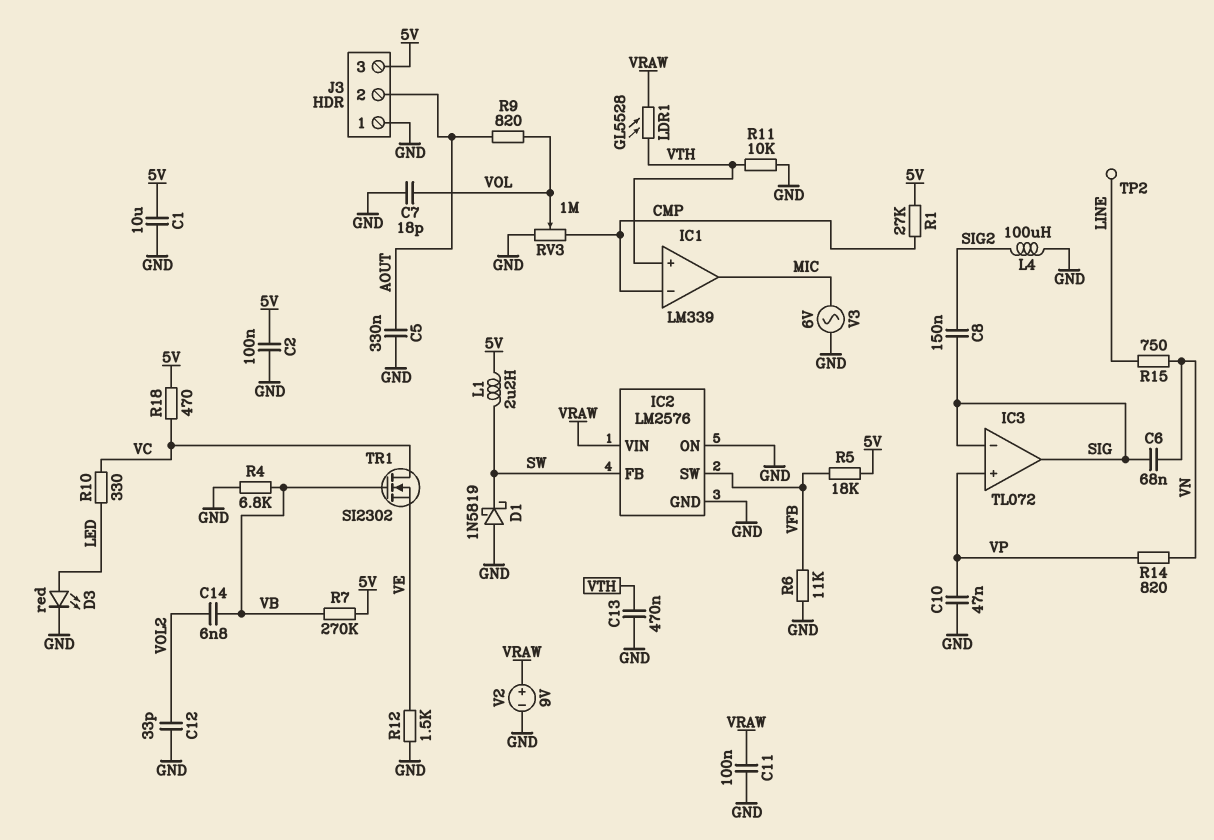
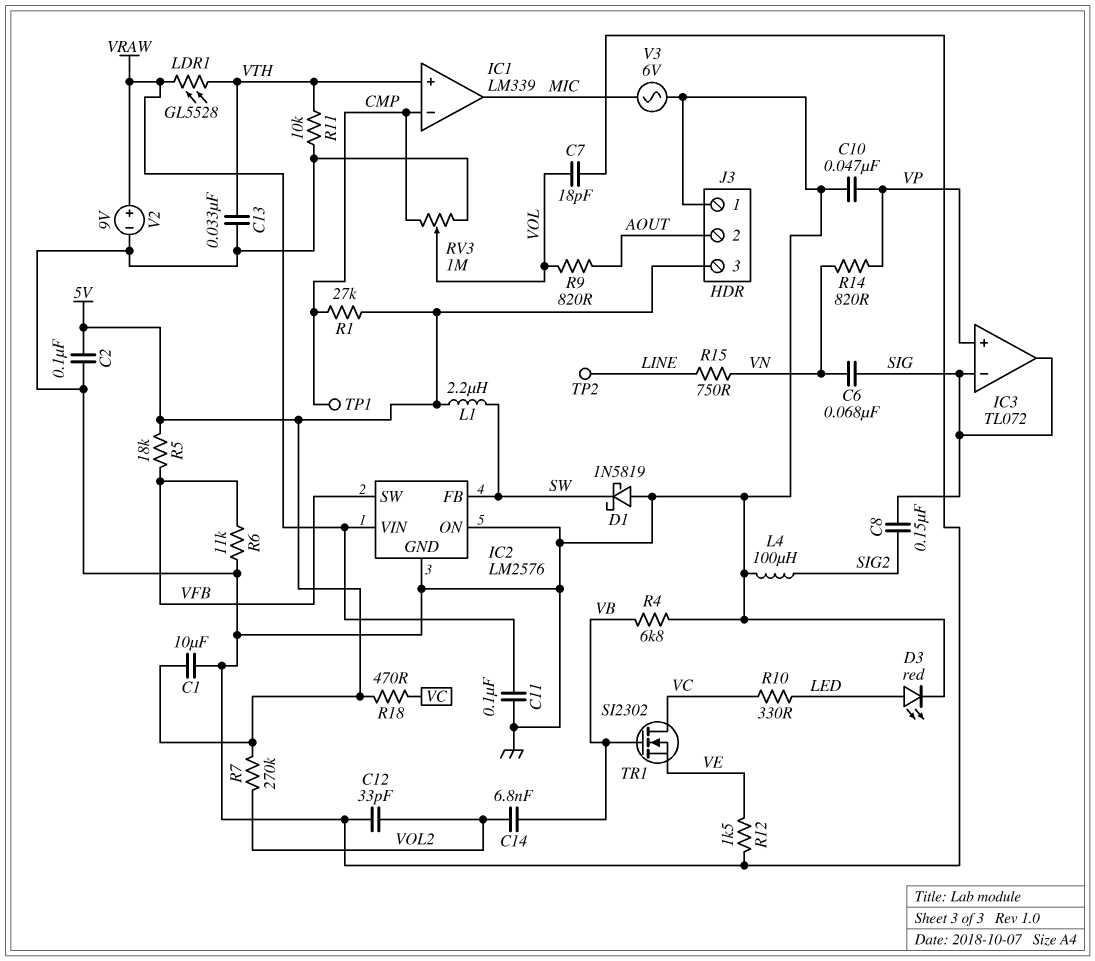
C5: 330nF (AOUT, GND) -> none
C13: 470nF (GND, VTH) -> 33nF (GND, VTH)
R7: 270k (5V, VB) -> 270k (5V, VOL2)
TP1: none -> test point (CMP)

